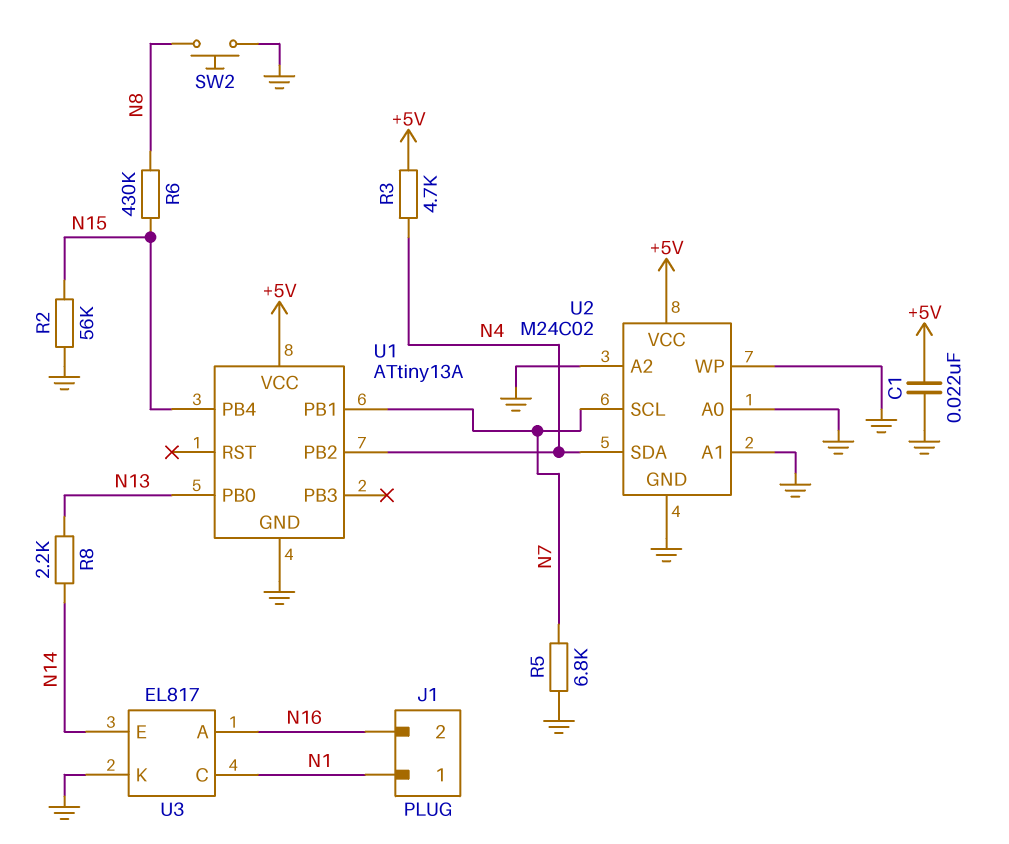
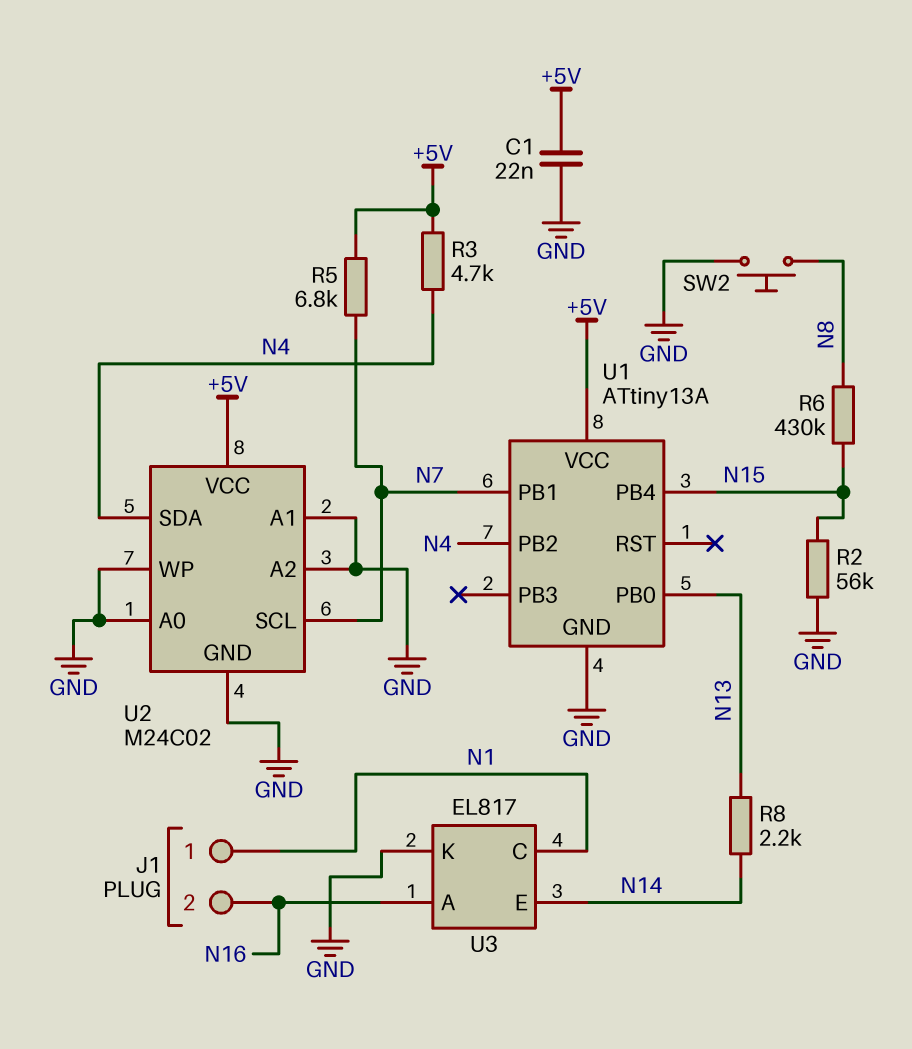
R5: 6.8k (GND, N7) -> 6.8k (+5V, N7)

